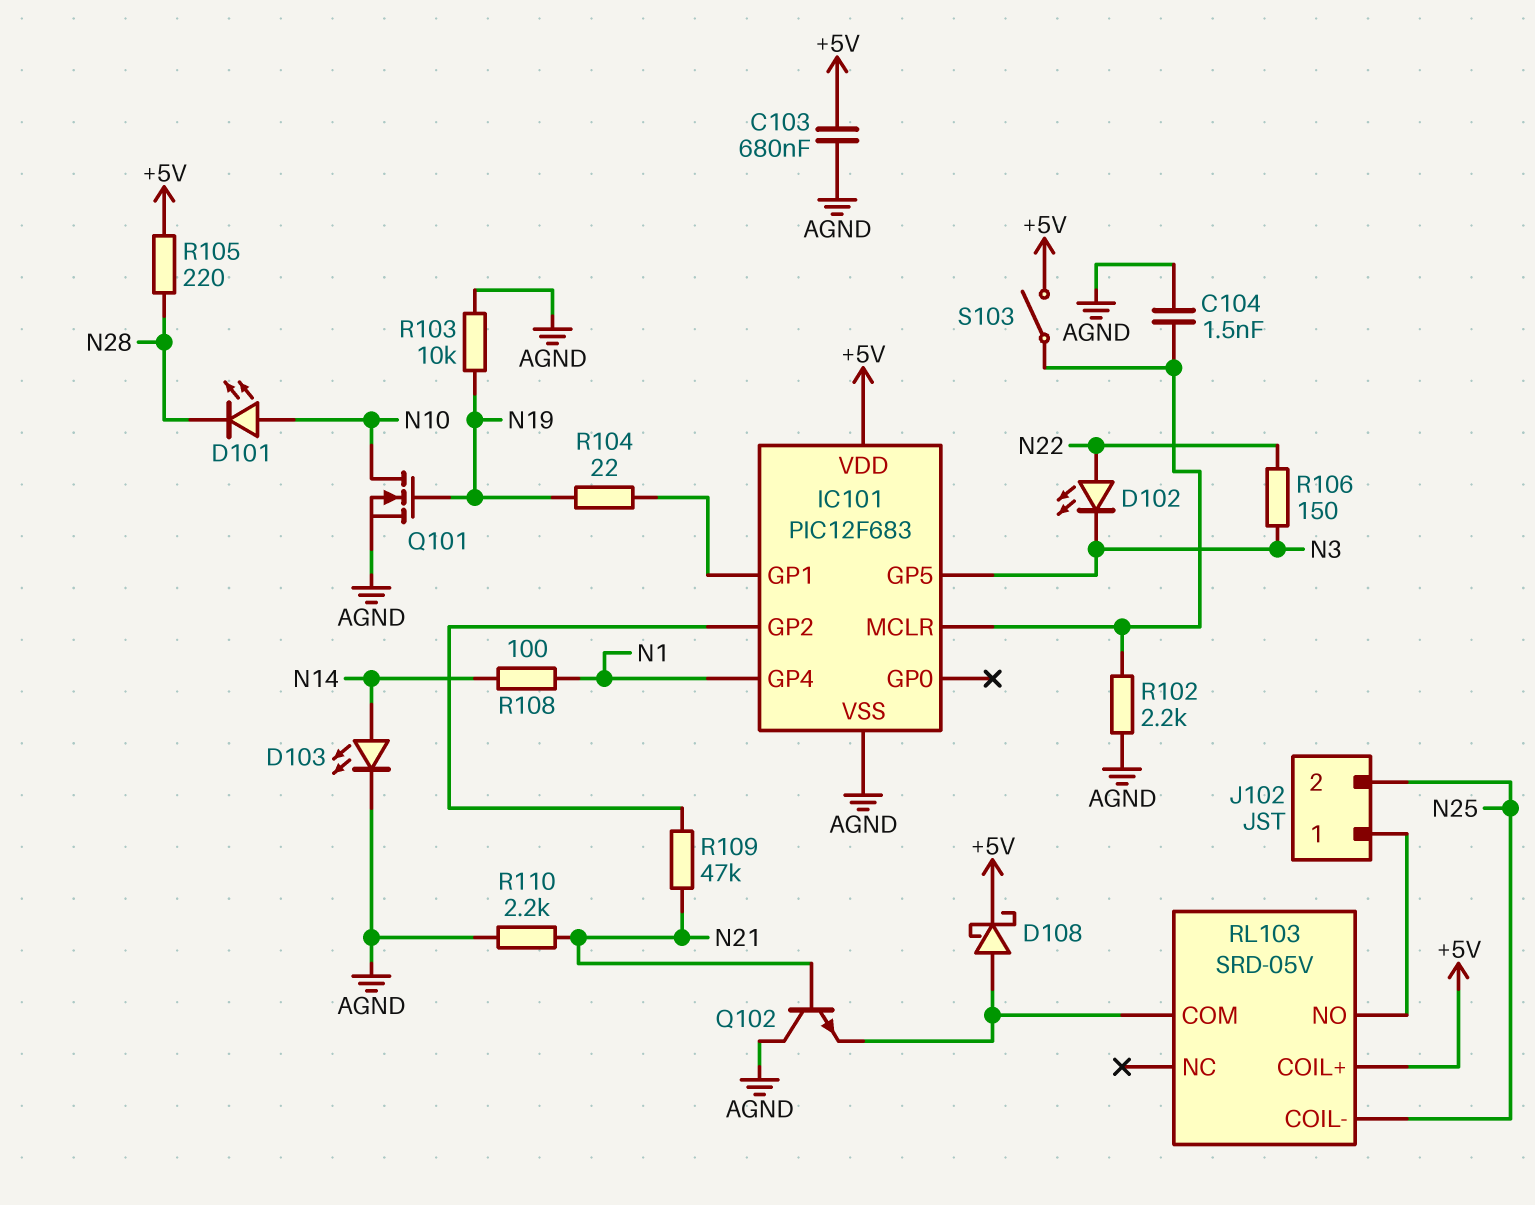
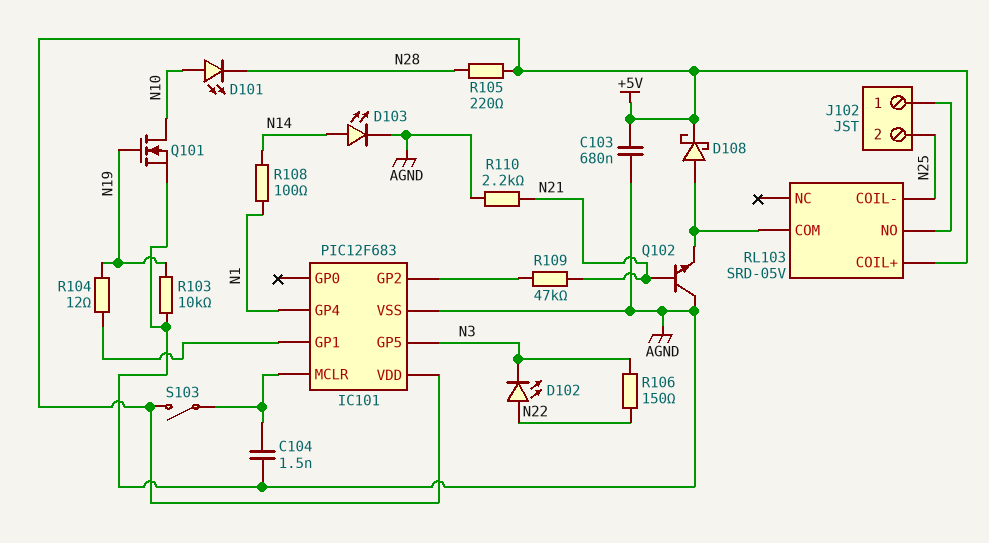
R102: 2.2k (AGND, IC101/MCLR) -> none
R104: 22 (IC101/GP1, N19) -> 12 (IC101/GP1, N19)

